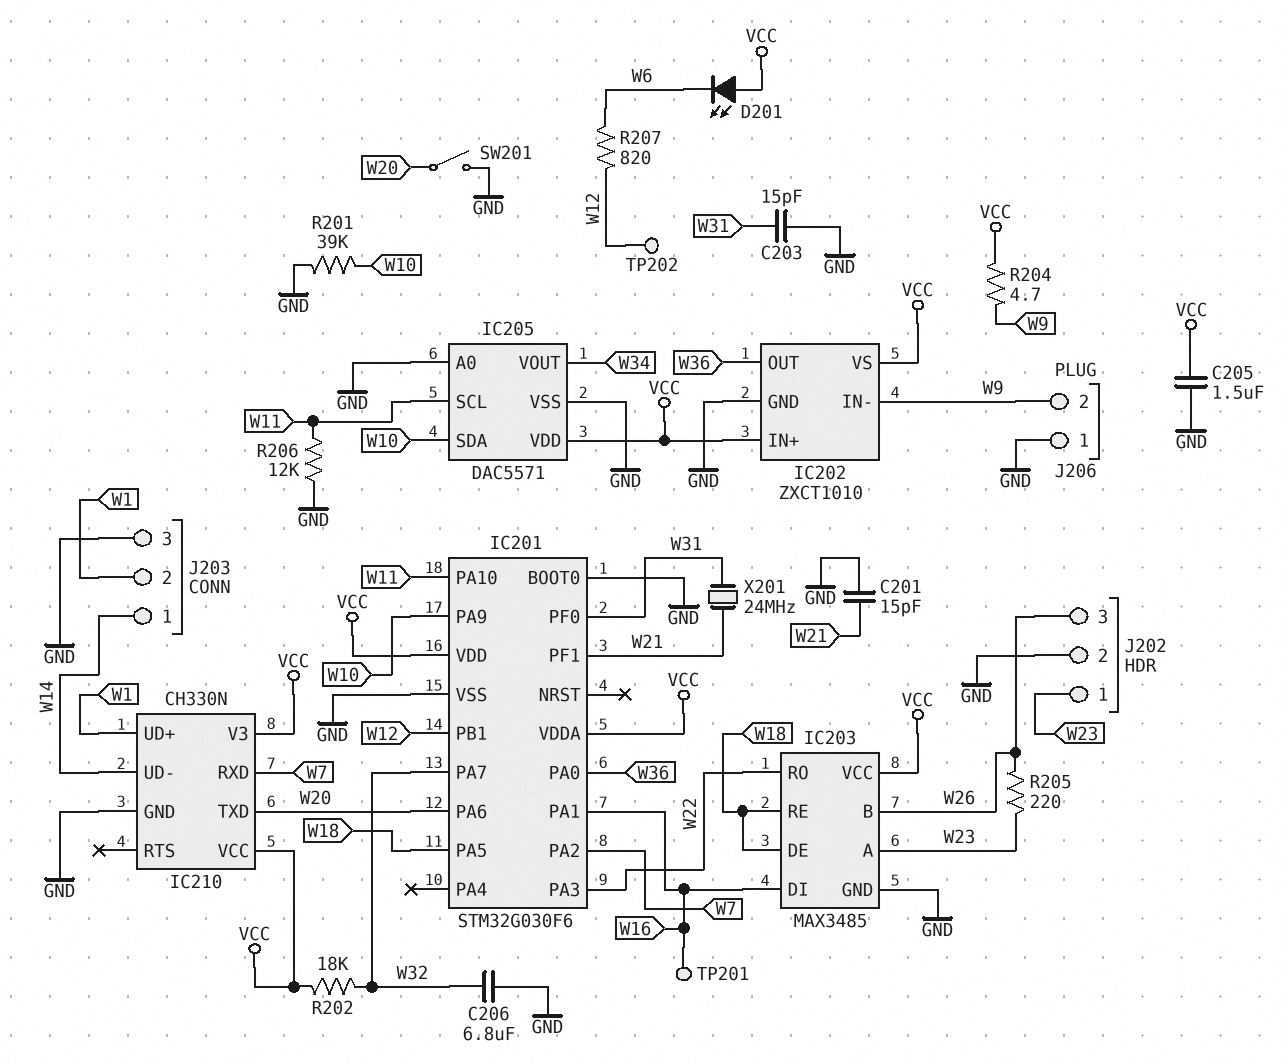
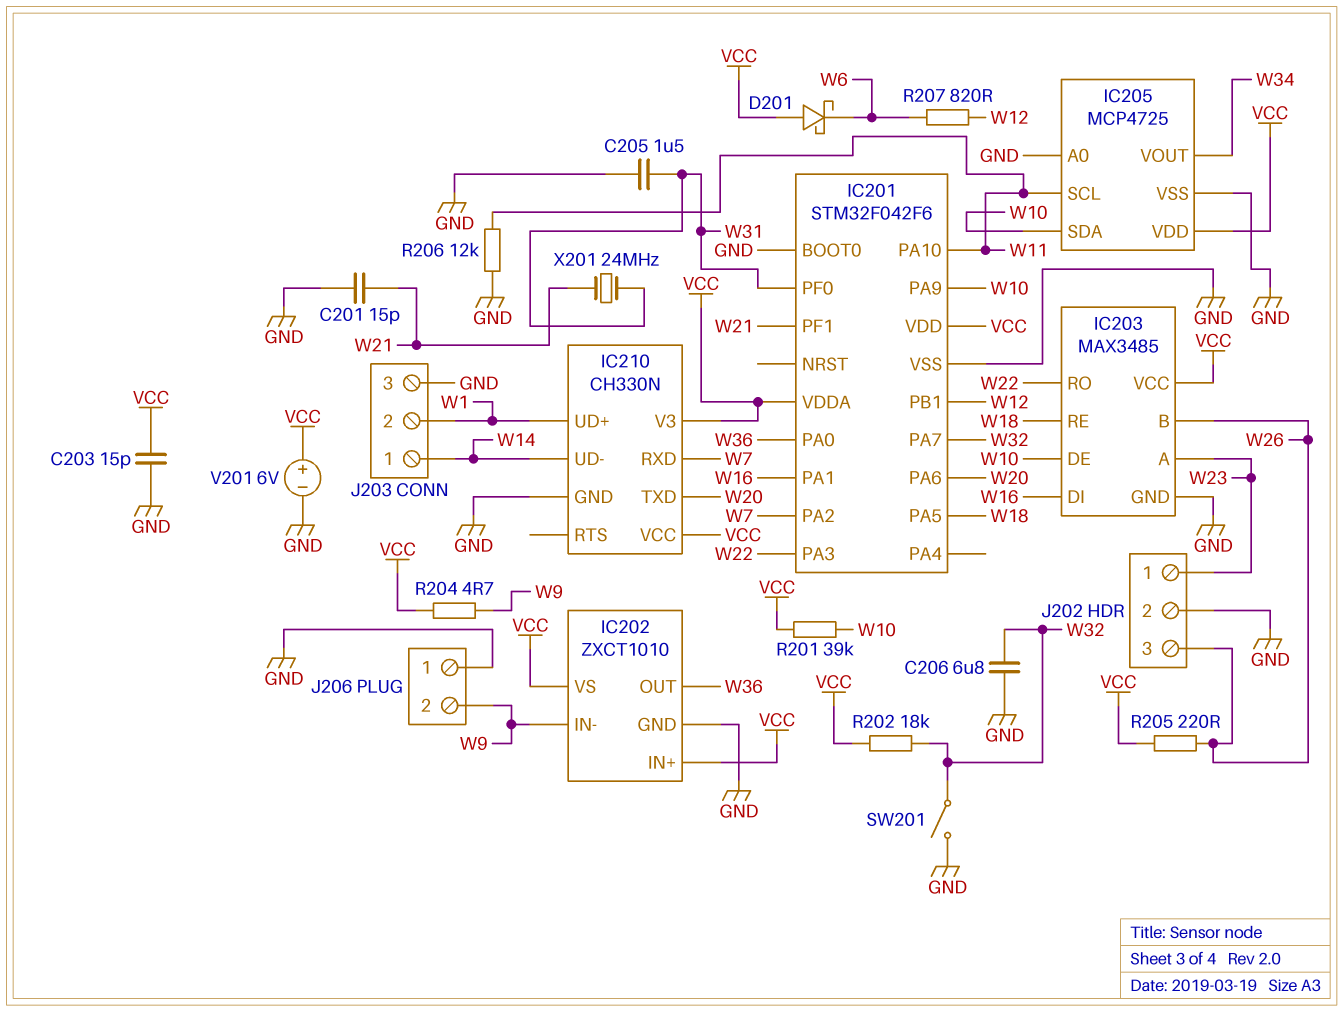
C203: 15pF (GND, W31) -> 15pF (GND, VCC)
C205: 1.5uF (GND, VCC) -> 1.5uF (GND, W31)
D201: LED (A VCC, K W6) -> schottky (A VCC, K W6)
IC201: STM32G030F6 -> STM32F042F6
IC203 pin DE: W18 -> W10
IC205: DAC5571 -> MCP4725
R201: 39k (GND, W10) -> 39k (VCC, W10)
R205: 220 (W23, W26) -> 220 (VCC, W26)
SW201: switch (GND, W20) -> switch (GND, W32)
TP201: test point (W16) -> none
TP202: test point (W12) -> none
V201: none -> 6V (plus VCC, minus GND)

